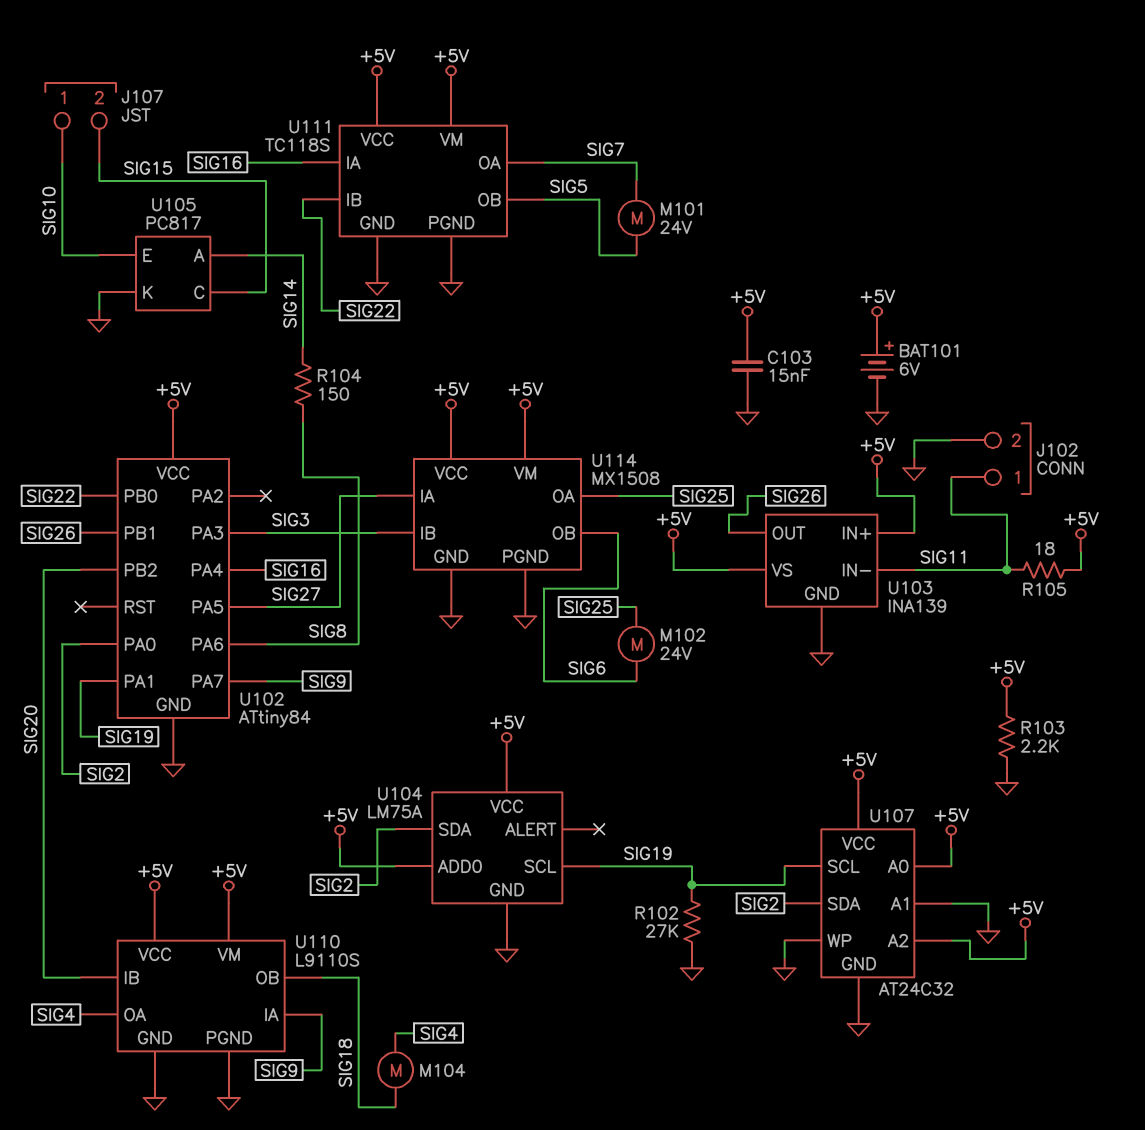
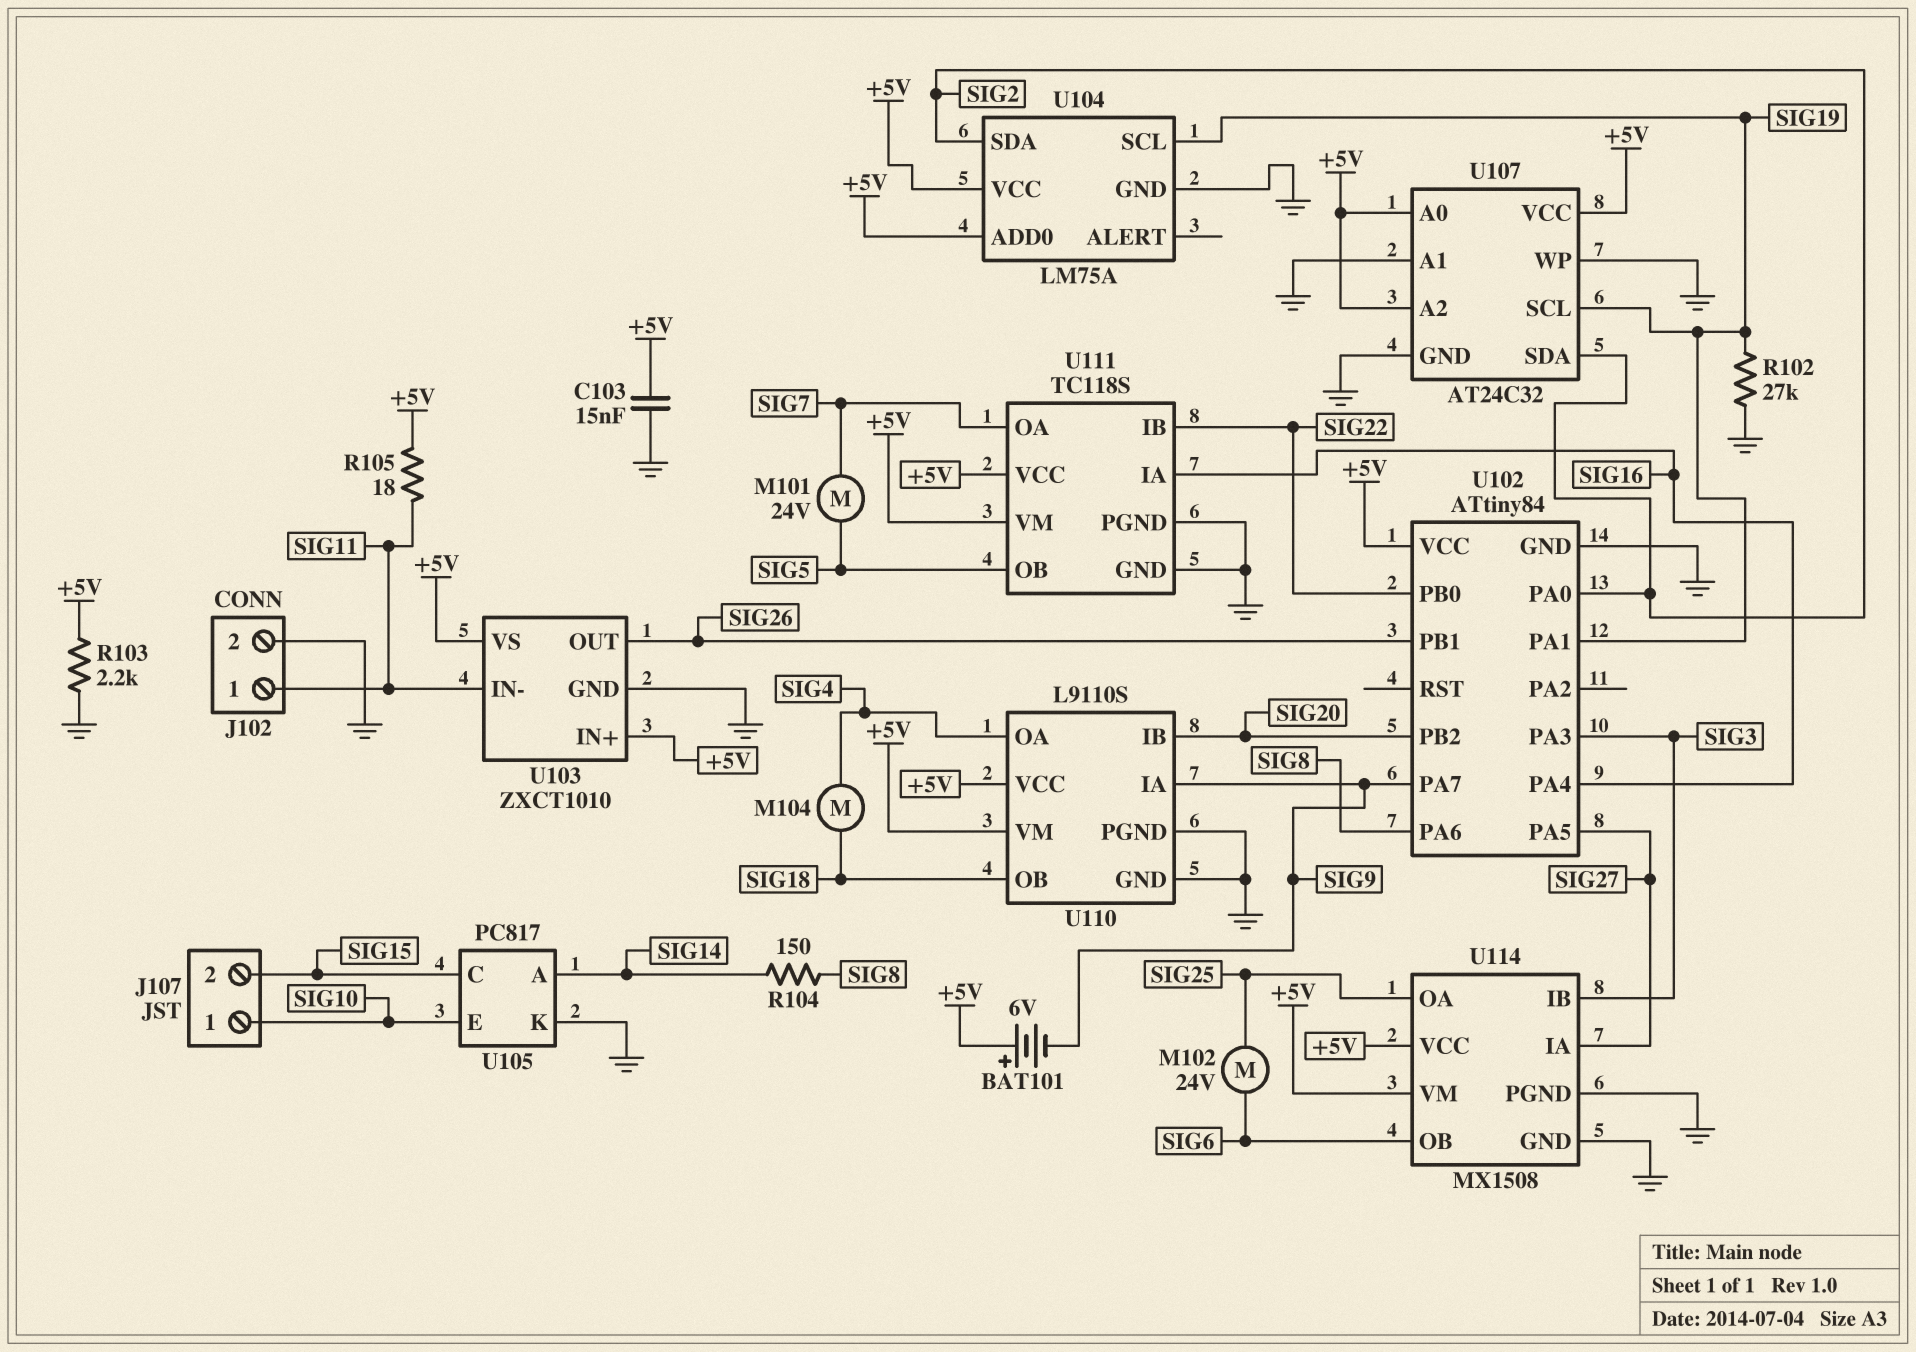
BAT101: 6V (plus +5V, minus GND) -> 6V (plus +5V, minus SIG9)
U103: INA139 -> ZXCT1010

